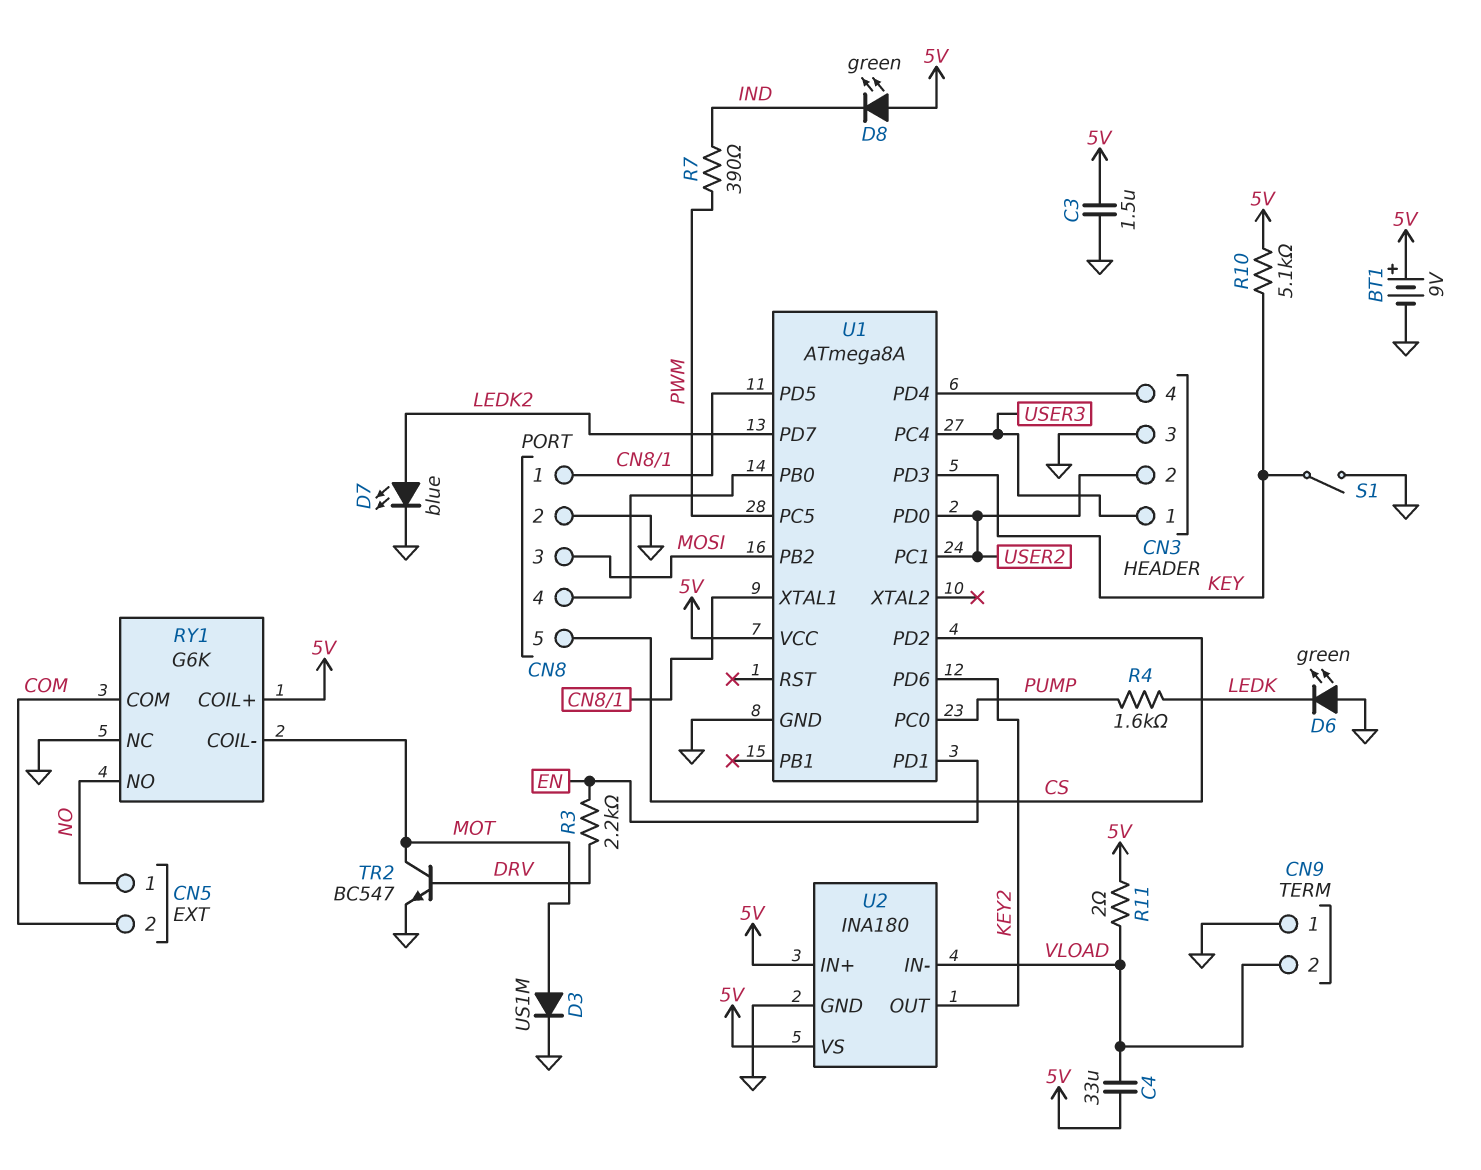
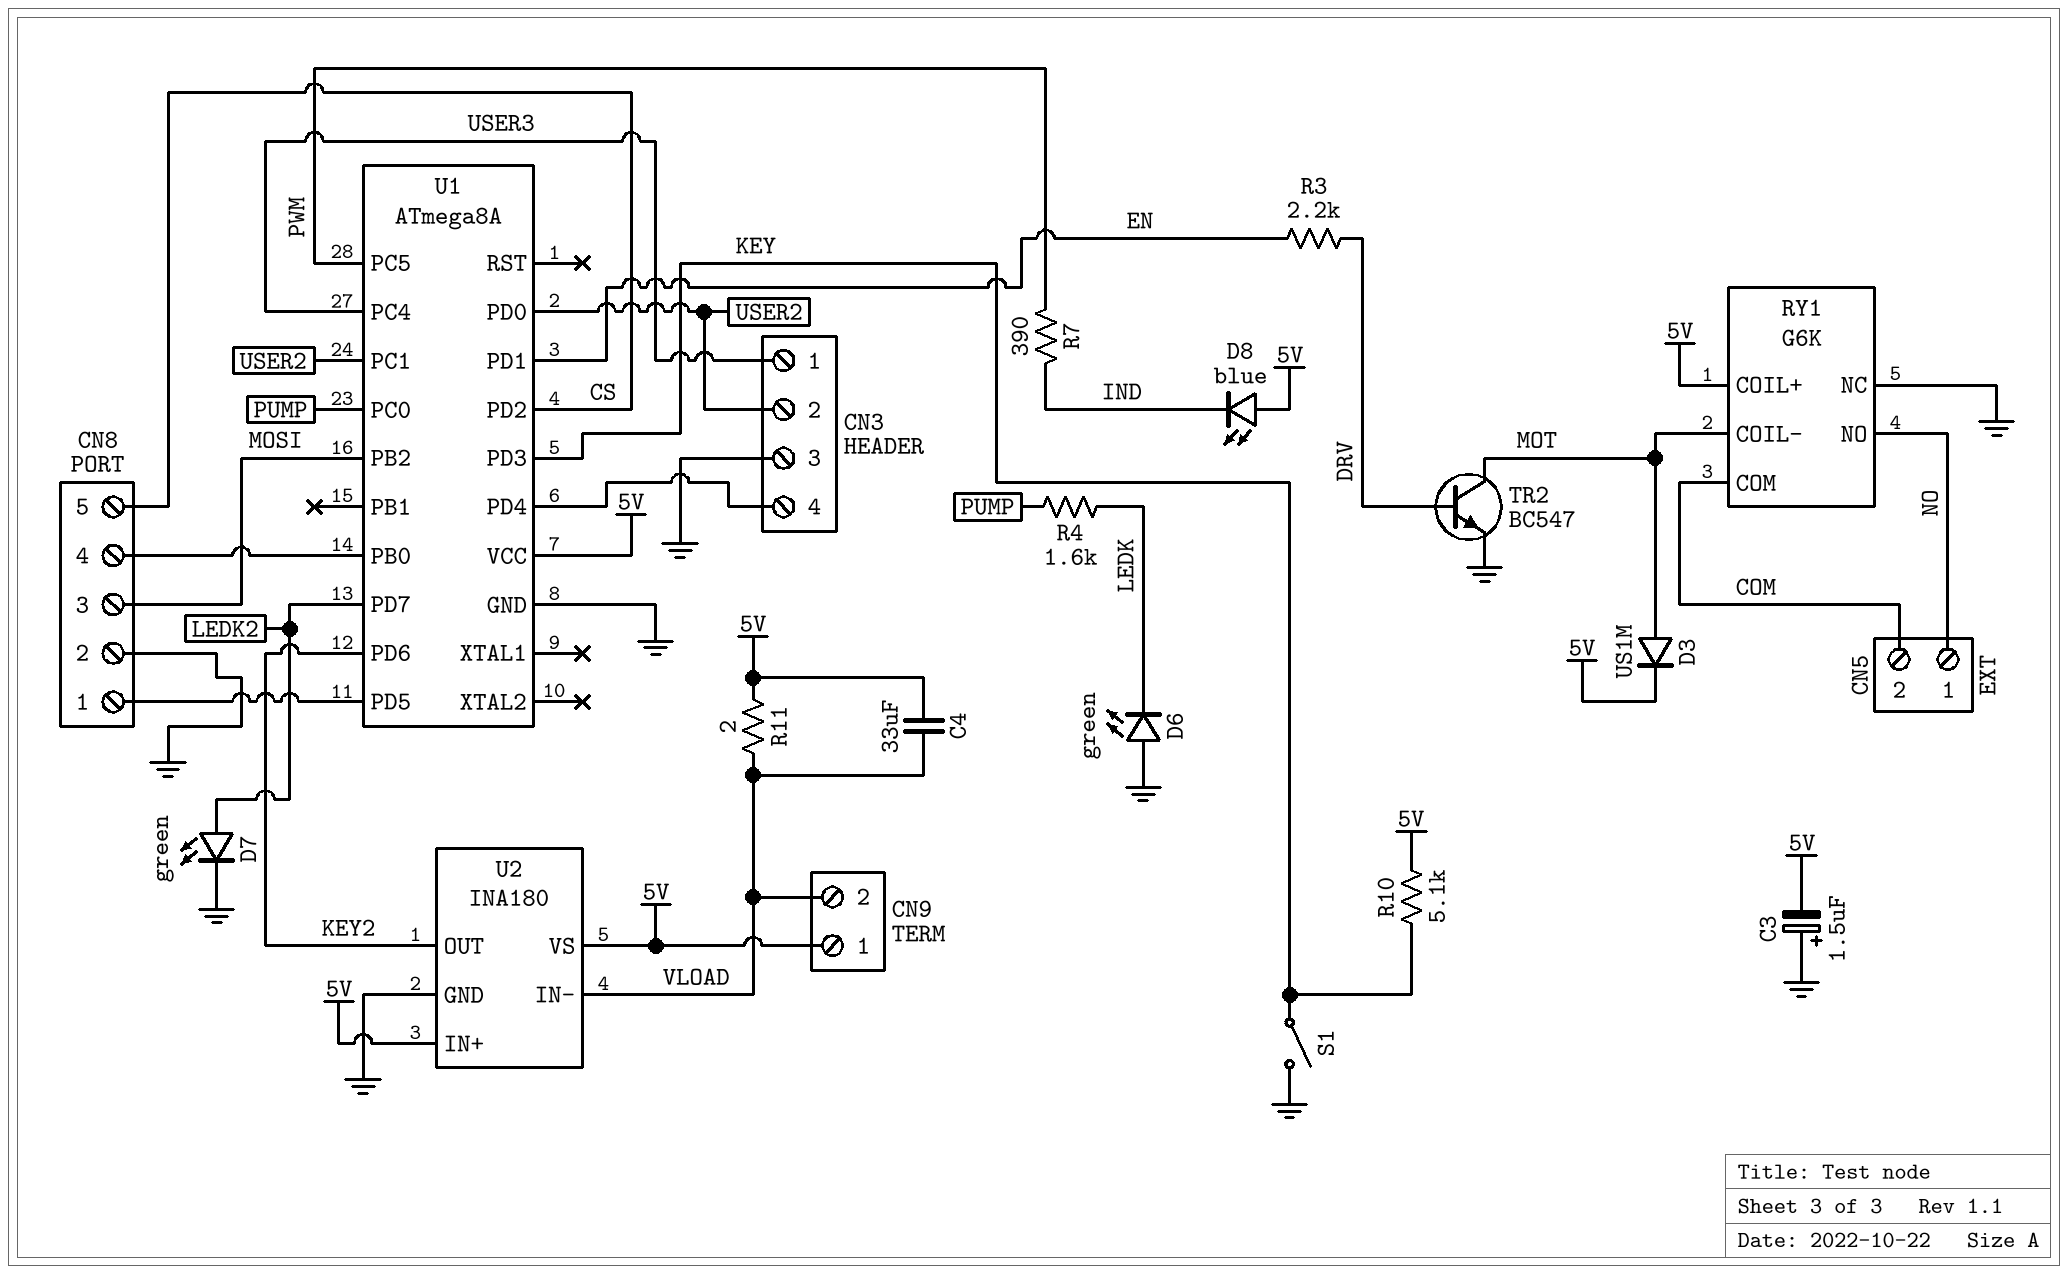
BT1: 9V (plus 5V, minus GND) -> none
C3: 1.5uF (5V, GND) -> 1.5uF (plus GND, minus 5V)
CN9 pin 1: GND -> 5V
D3: diode US1M (A MOT, K GND) -> diode US1M (A MOT, K 5V)
D7: LED blue (A LEDK2, K GND) -> LED green (A LEDK2, K GND)
D8: LED green (A 5V, K IND) -> LED blue (A 5V, K IND)
U1 pin XTAL1: CN8/1 -> none

